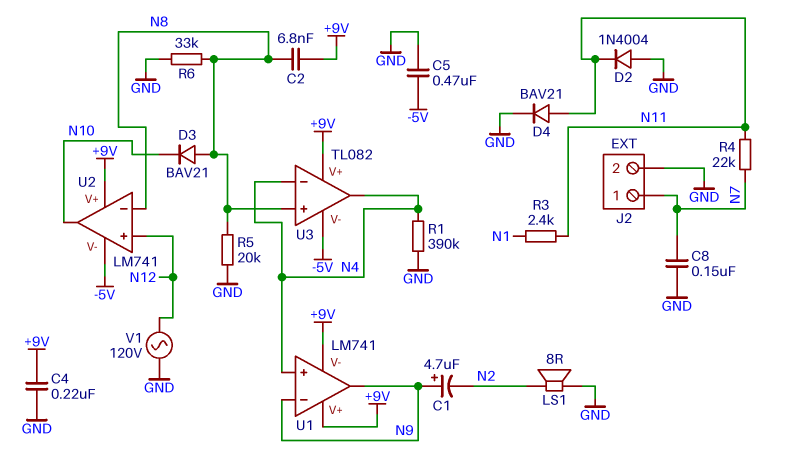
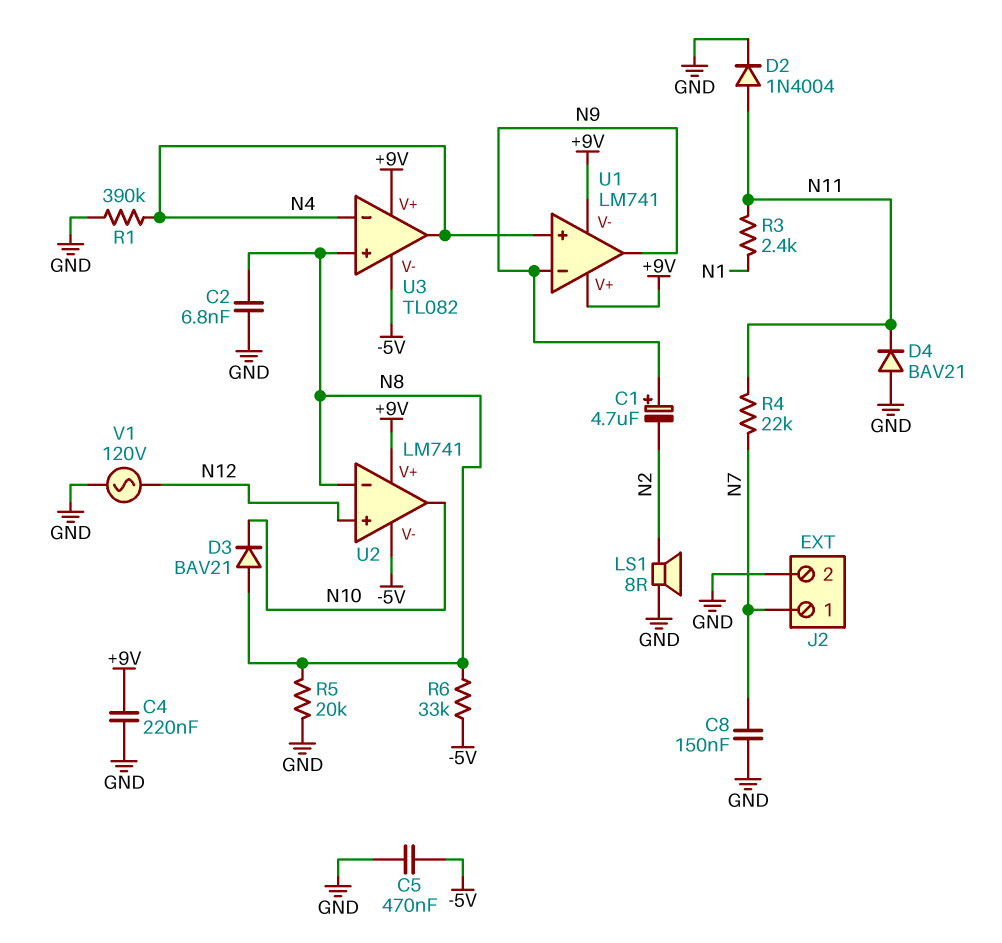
C2: 6.8nF (+9V, N8) -> 6.8nF (GND, N8)
D2: diode 1N4004 (A GND, K N11) -> diode 1N4004 (A N11, K GND)
D4: diode BAV21 (A N11, K GND) -> diode BAV21 (A GND, K N11)
R6: 33k (GND, N8) -> 33k (-5V, N8)

